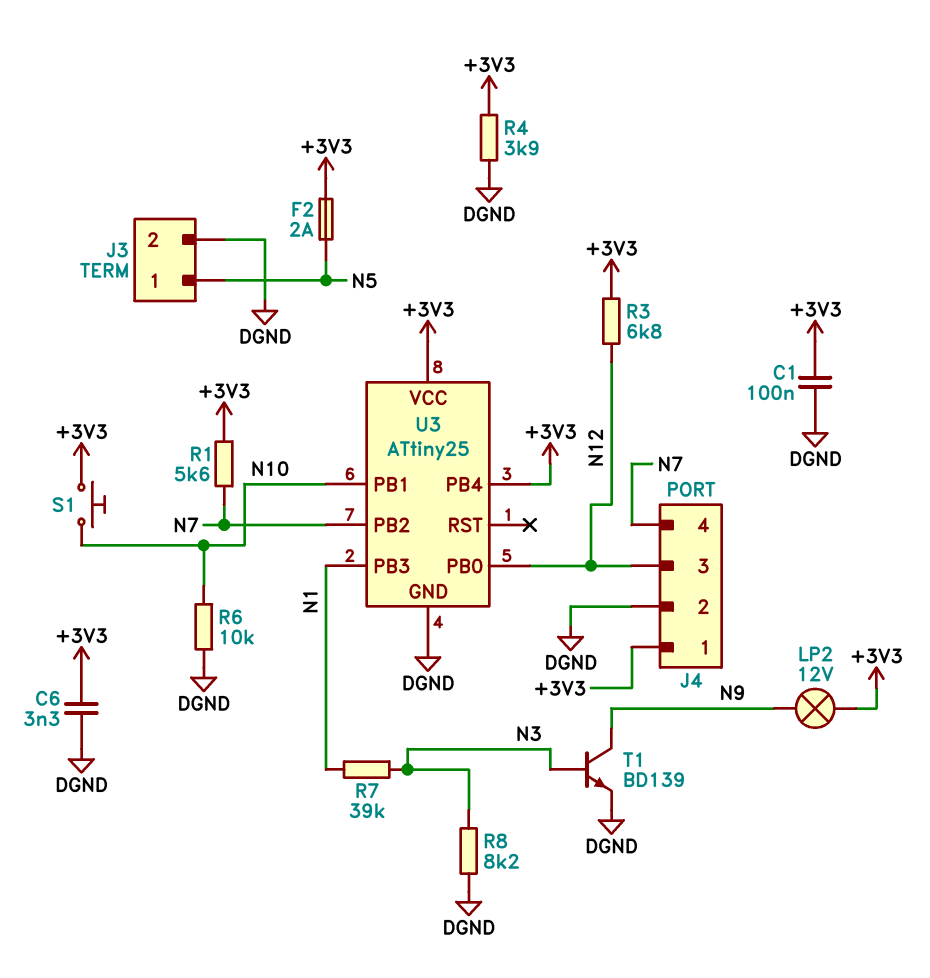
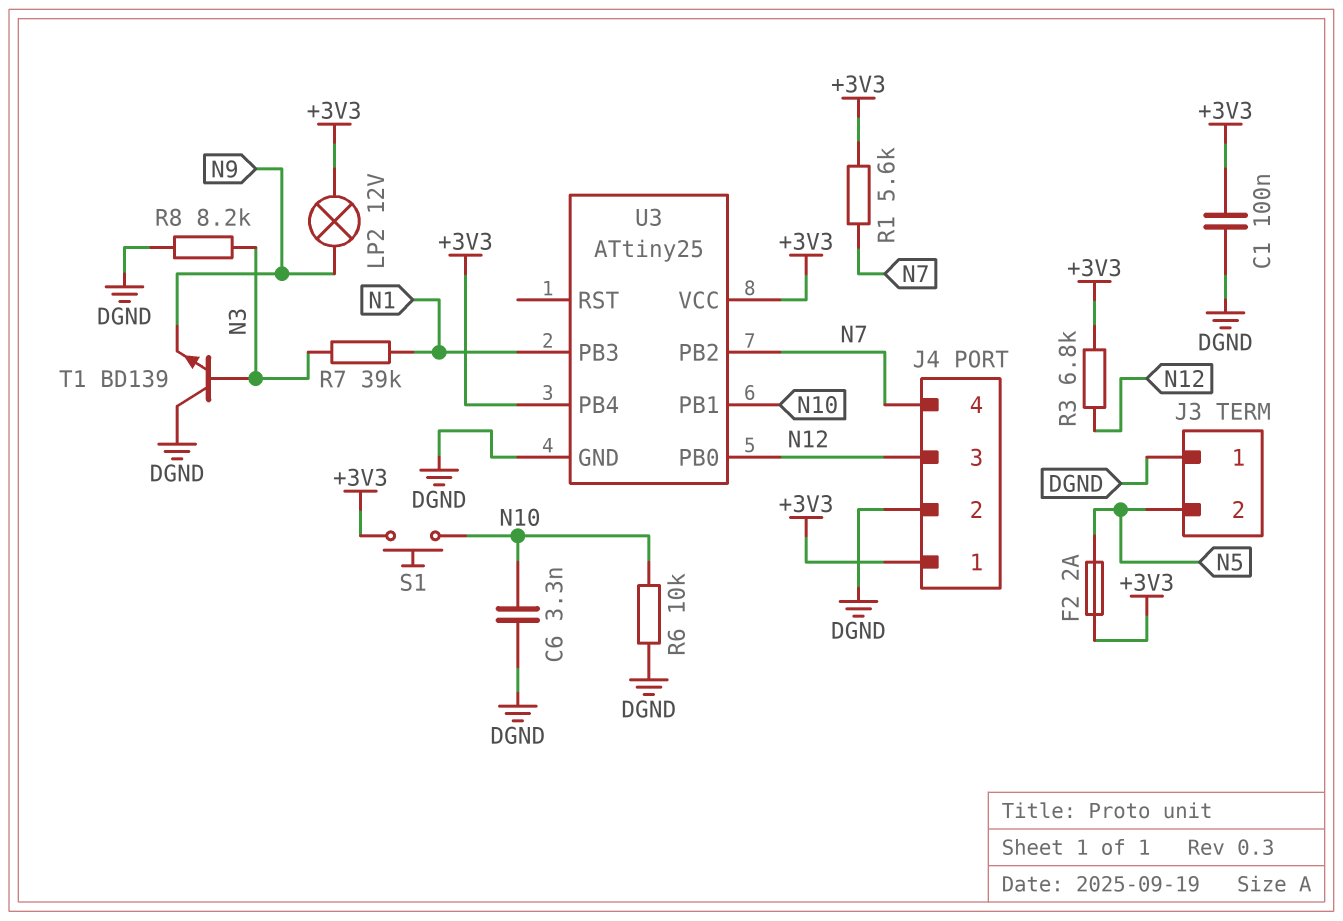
C6: 3.3nF (+3V3, DGND) -> 3.3nF (DGND, N10)
J3 pin 1: N5 -> DGND
J3 pin 2: DGND -> N5
R4: 3.9k (+3V3, DGND) -> none
T1: NPN BD139 (B N3, C N9, E DGND) -> NPN BD139 (B N3, C DGND, E N9)

